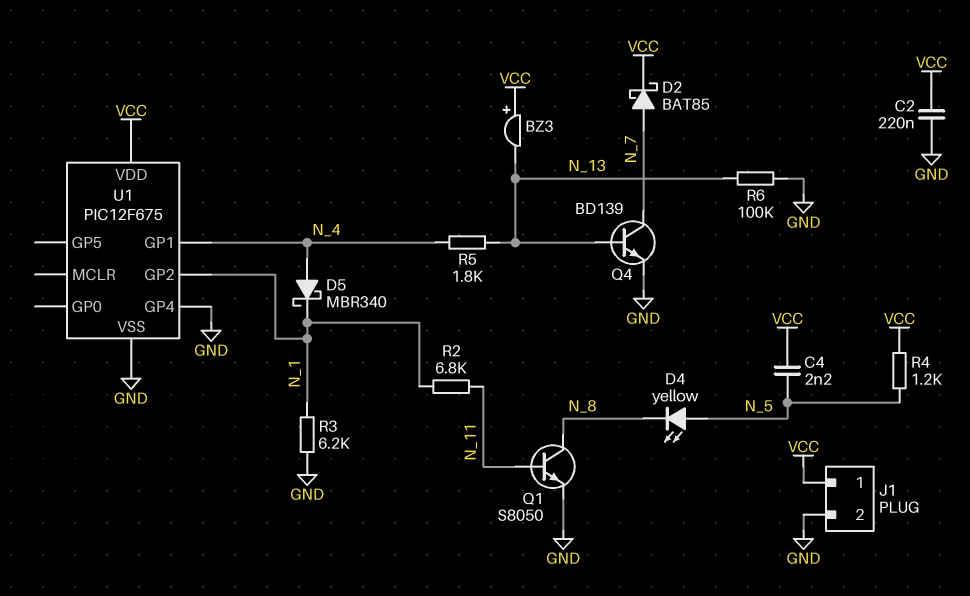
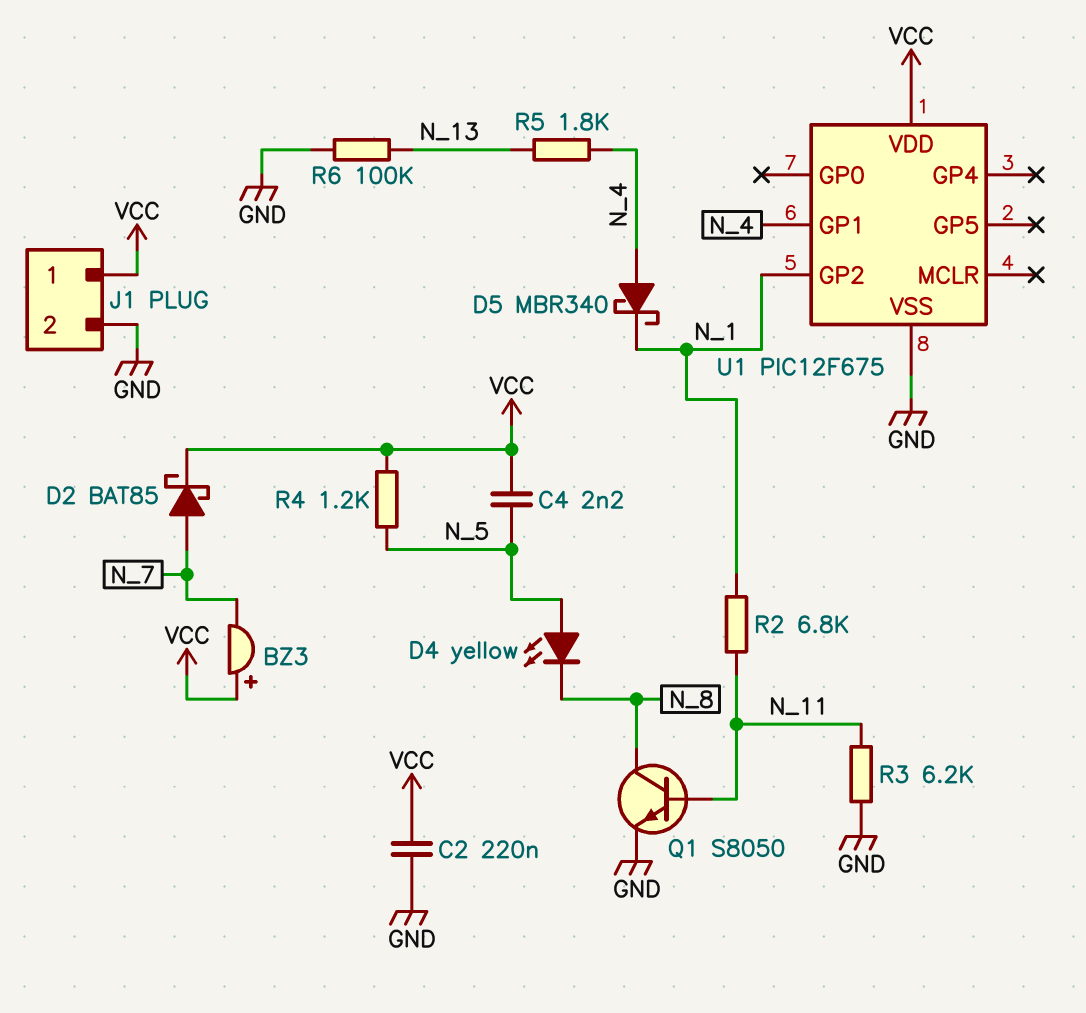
BZ3: buzzer (plus VCC, minus N_13) -> buzzer (plus VCC, minus N_7)
Q4: NPN BD139 (B N_13, C N_7, E GND) -> none
R3: 6.2k (GND, N_1) -> 6.2k (GND, N_11)
U1 pin GP4: GND -> none

